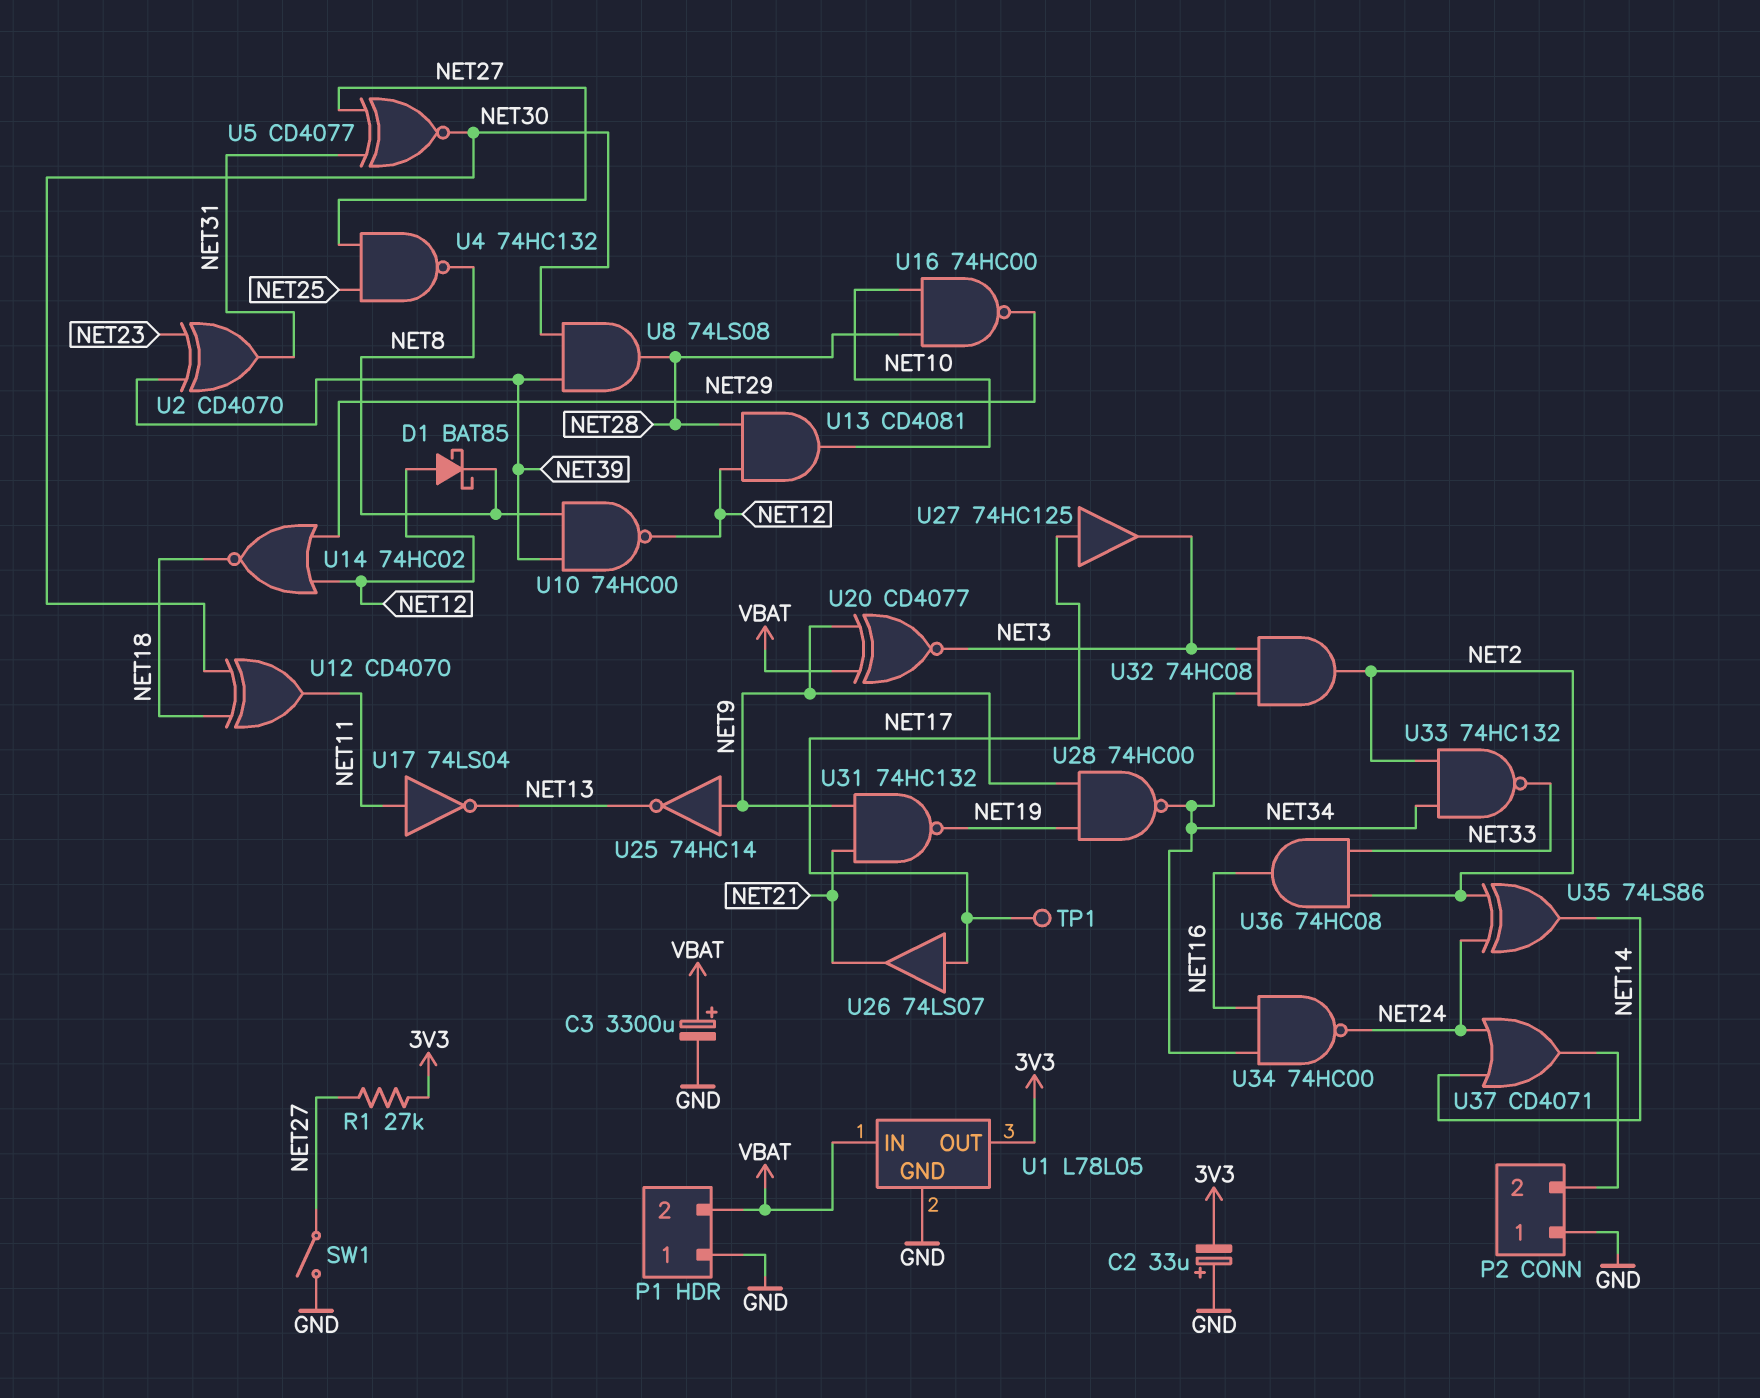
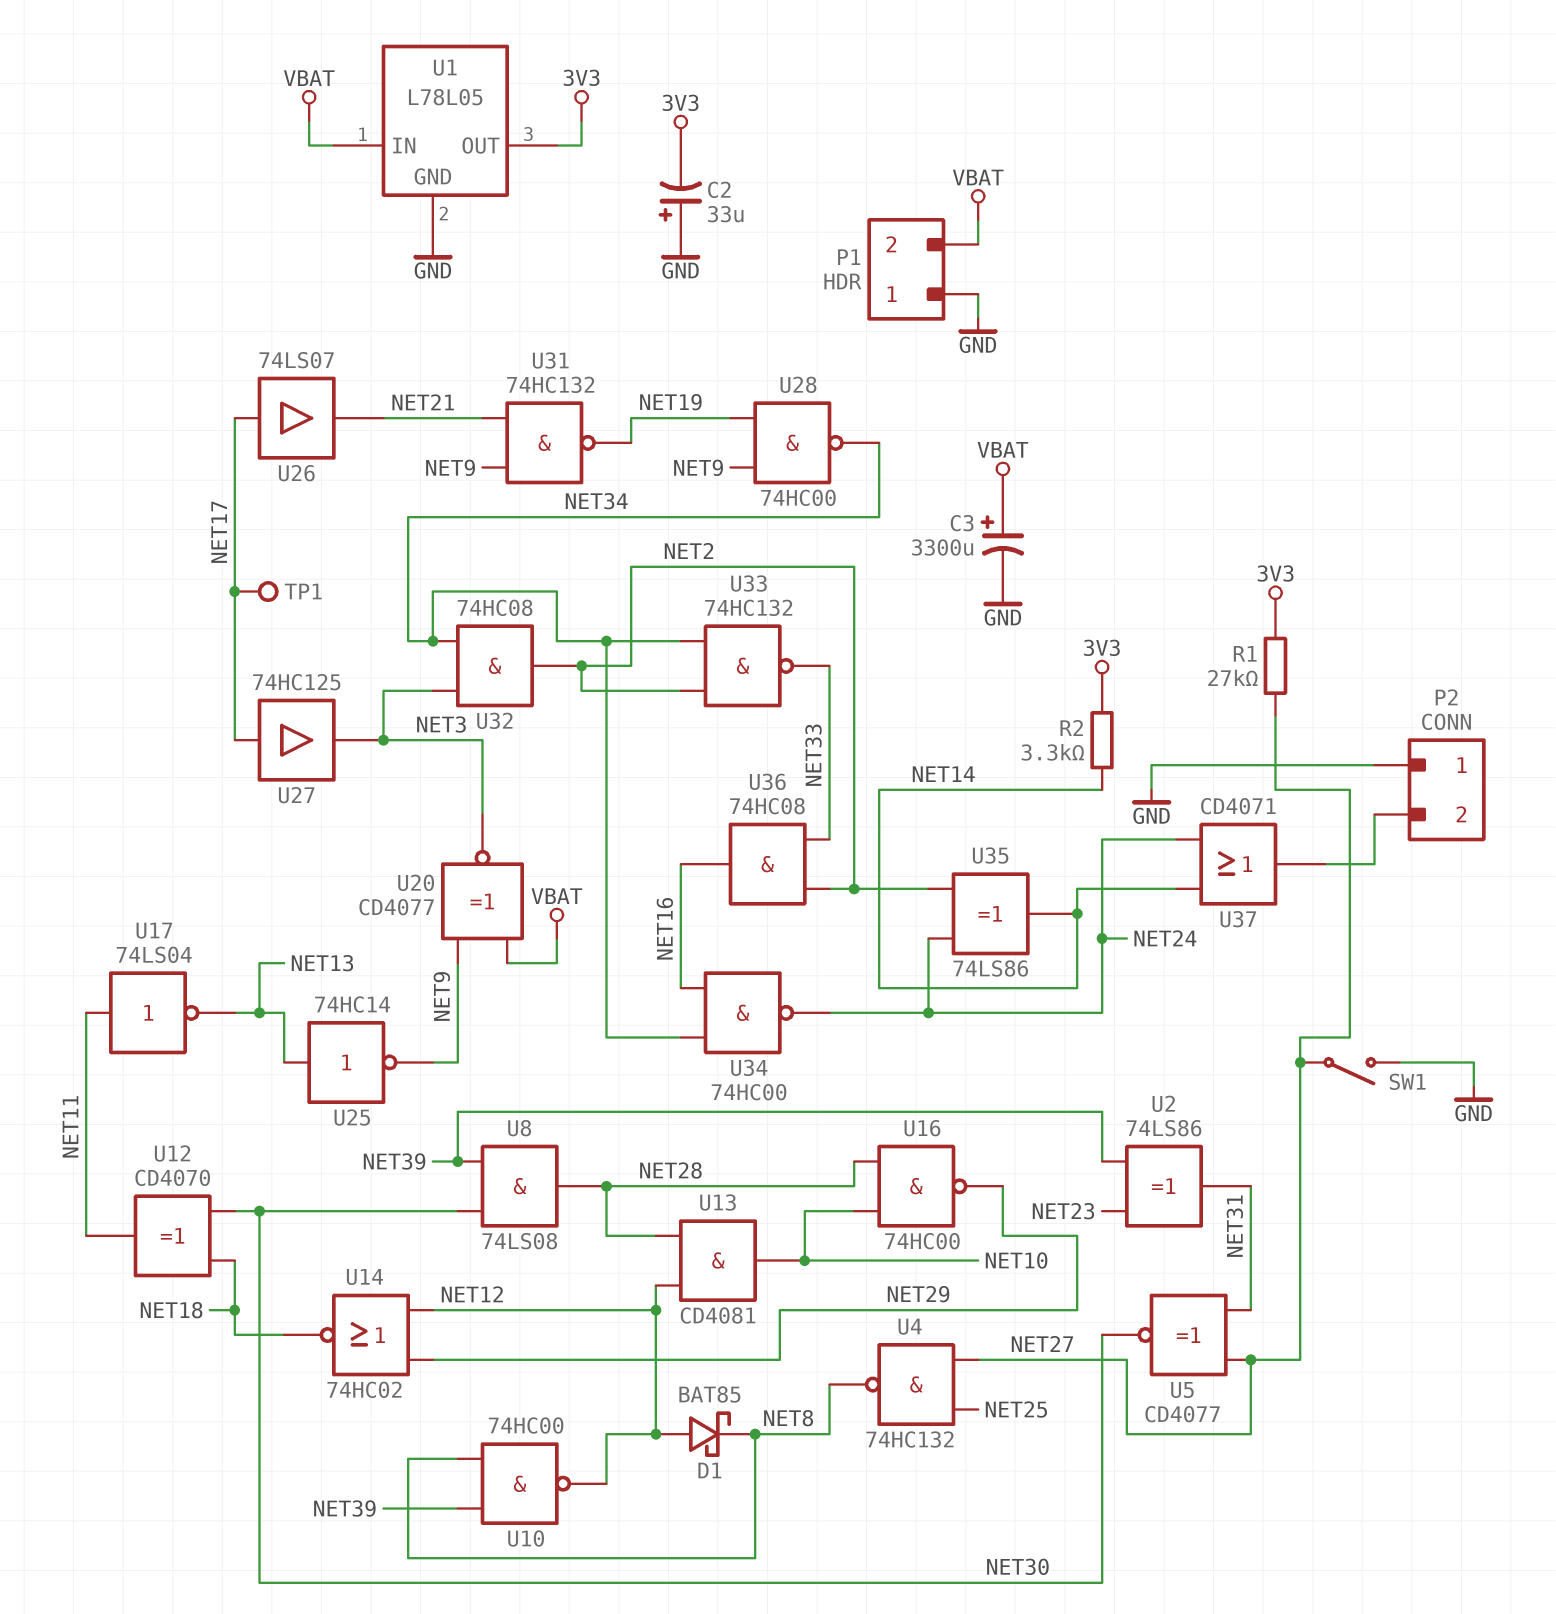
R2: none -> 3.3k (3V3, NET14)
U2: XOR CD4070 (in NET23, in NET39, out NET31) -> XOR 74LS86 (in NET23, in NET39, out NET31)
U25: NOT 74HC14 (in NET9, out NET13) -> NOT 74HC14 (in NET13, out NET9)

